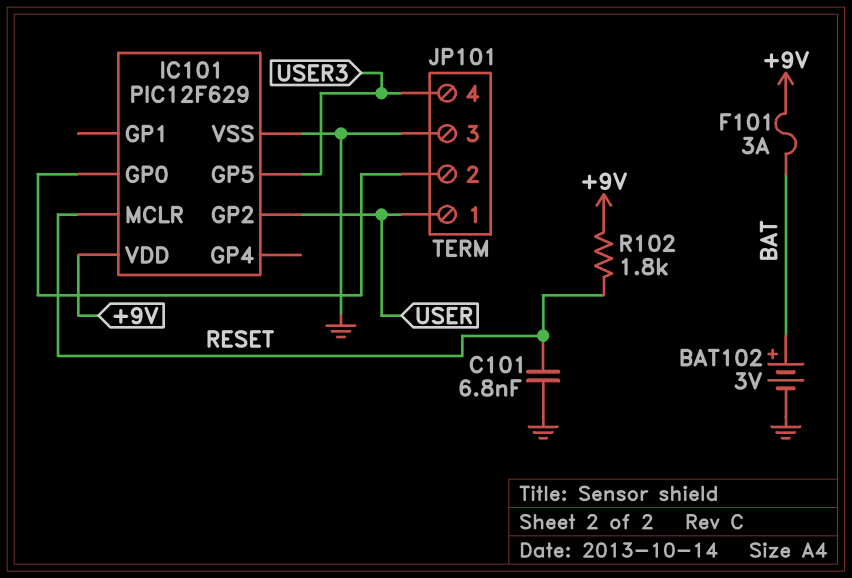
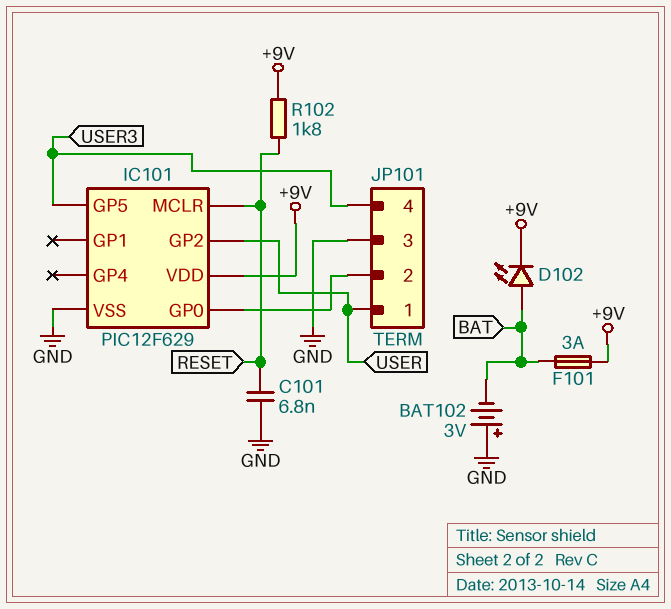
BAT102: 3V (plus BAT, minus GND) -> 3V (plus GND, minus BAT)
D102: none -> LED (A BAT, K +9V)

